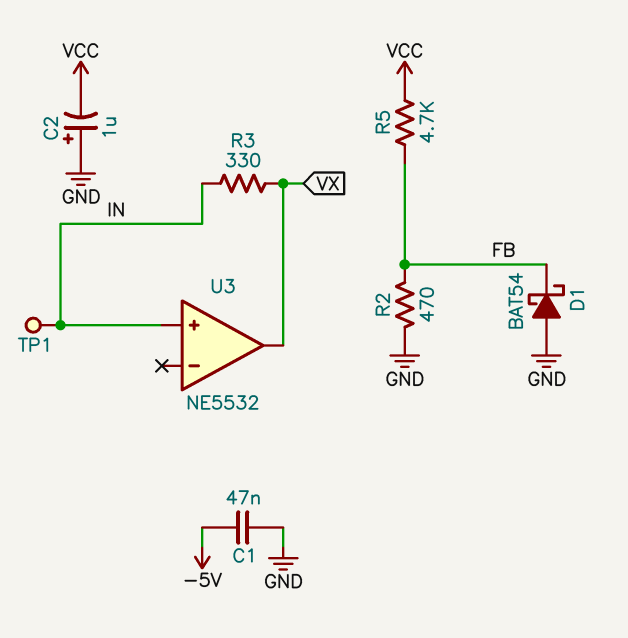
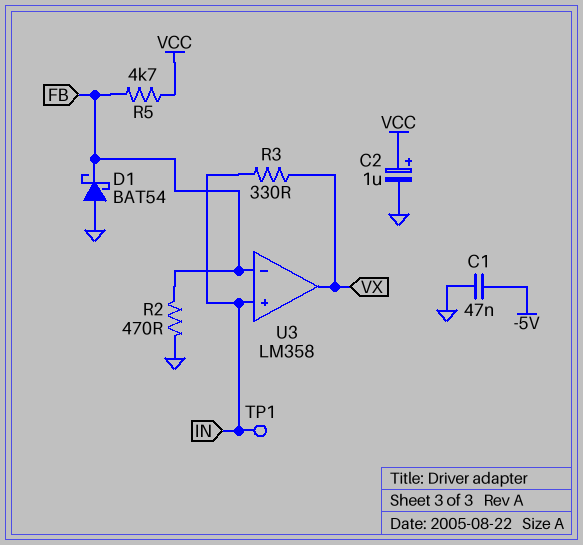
C2: 1uF (plus GND, minus VCC) -> 1uF (plus VCC, minus GND)
U3: NE5532 -> LM358
U3 pin in-: none -> FB

